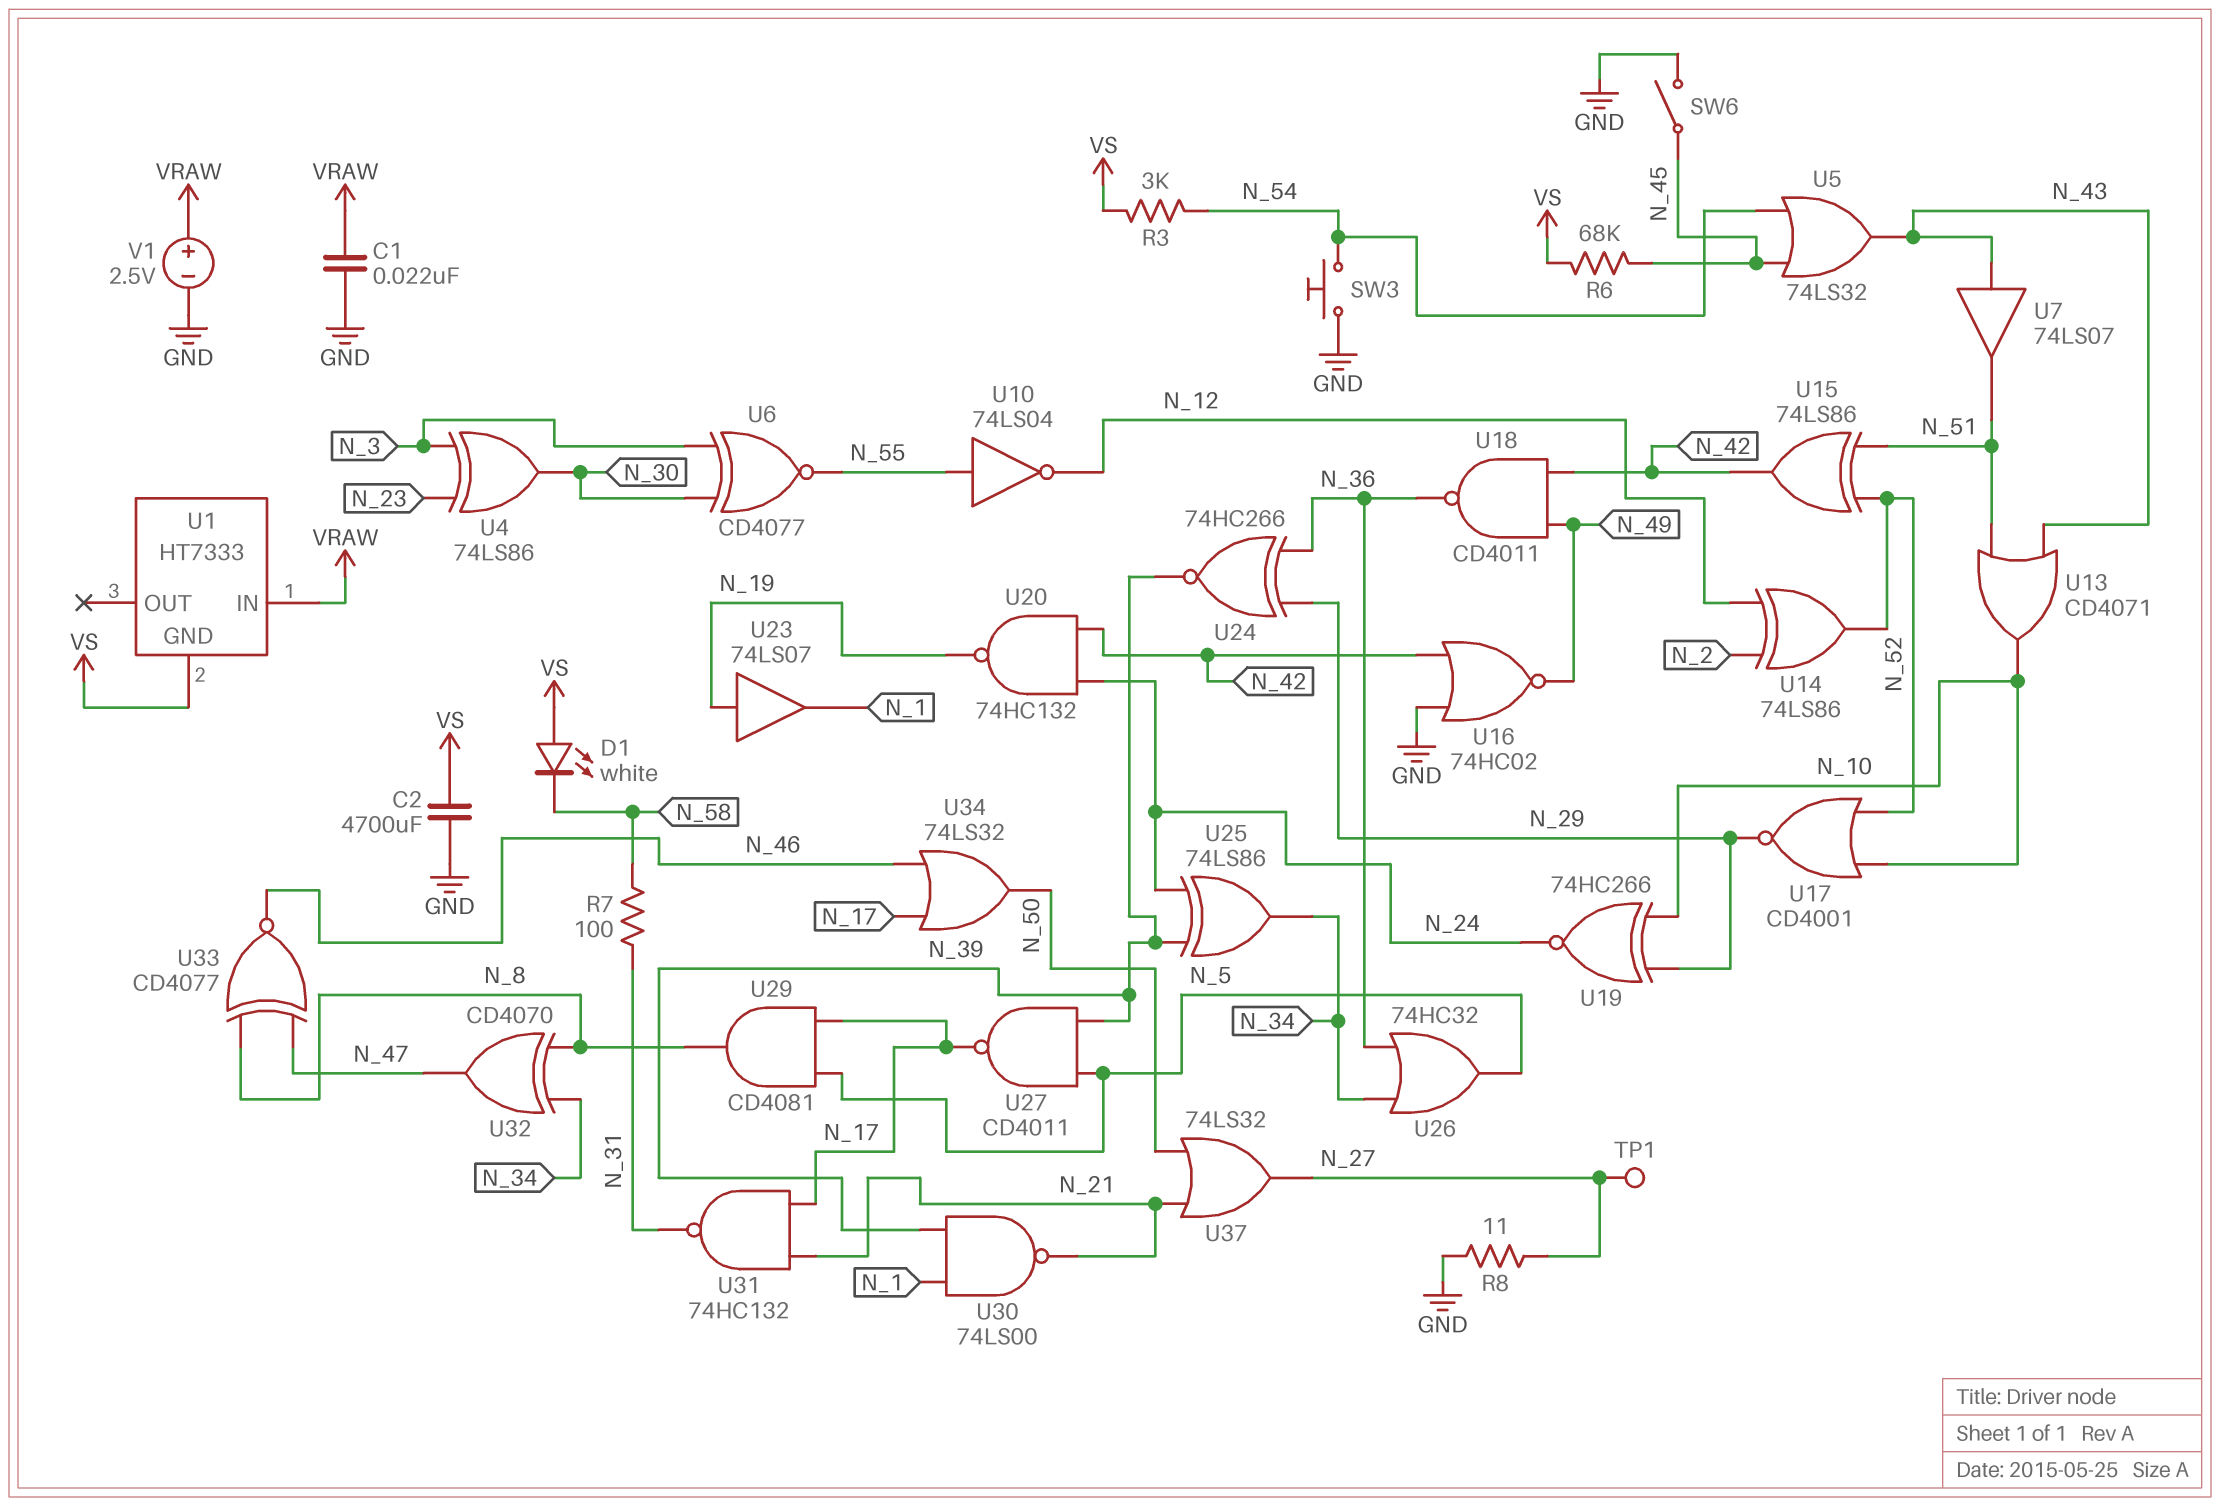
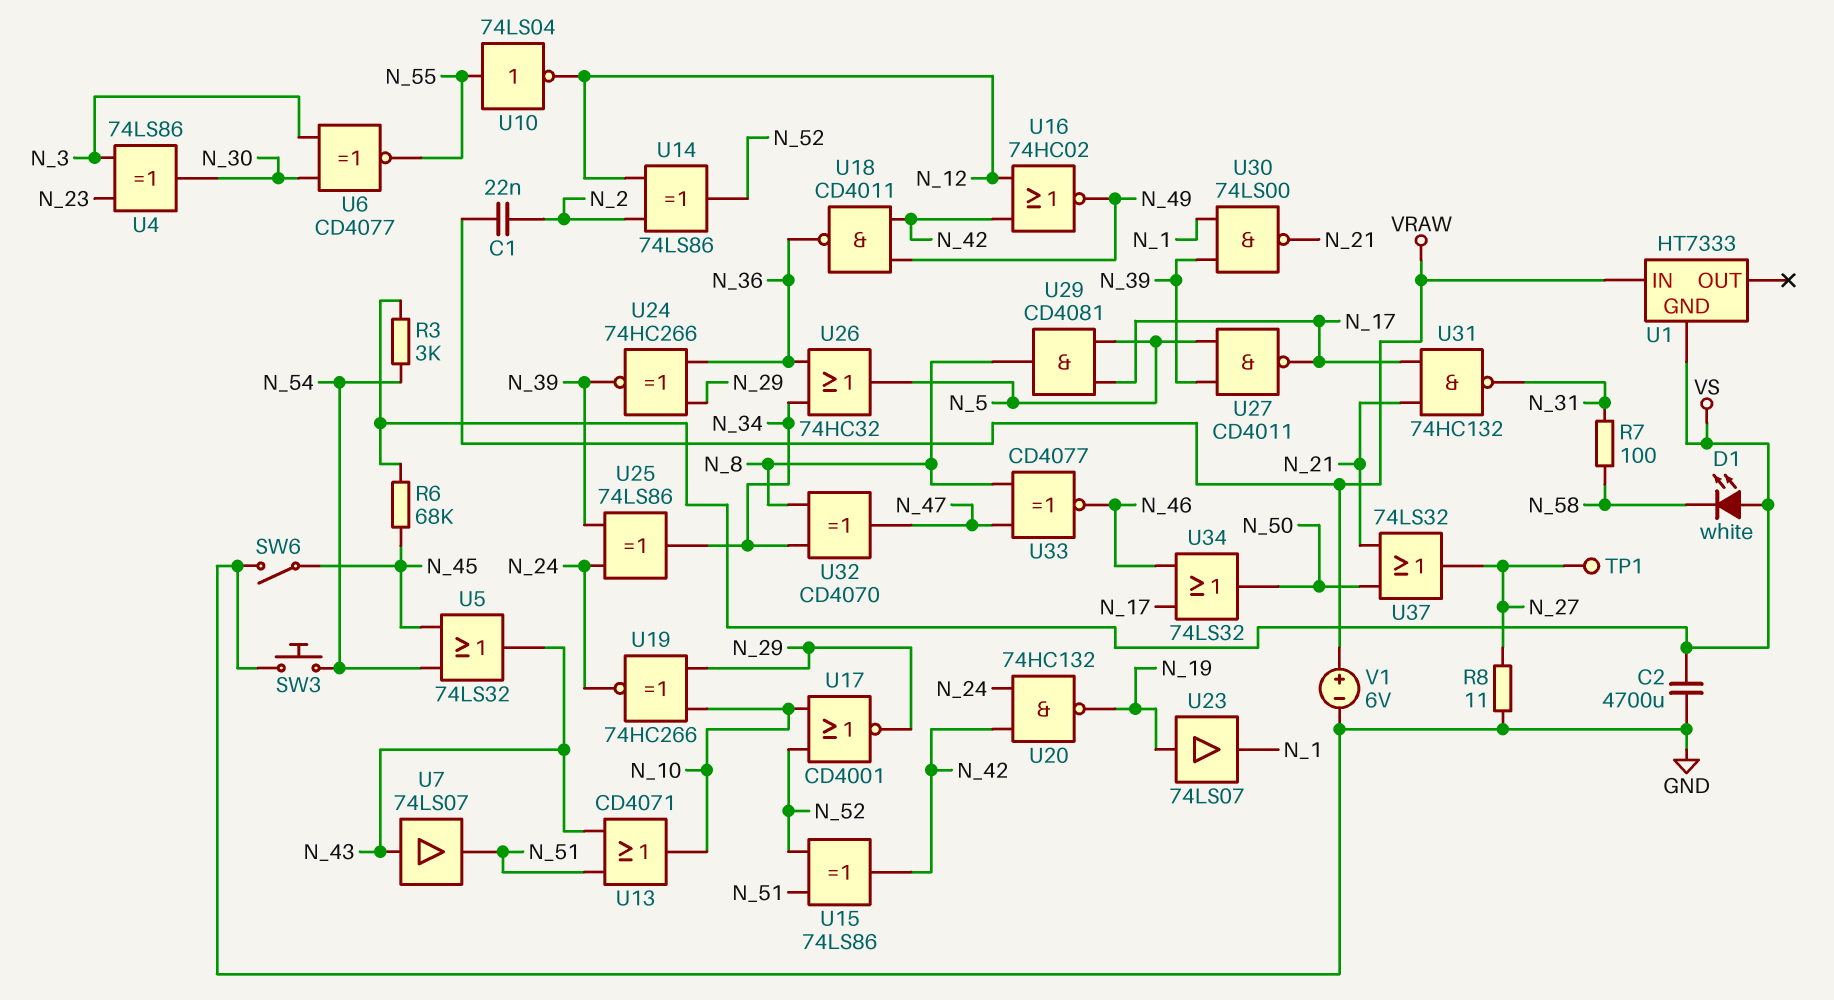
C1: 22nF (GND, VRAW) -> 22nF (N_2, VRAW)
U16: NOR 74HC02 (in GND, in N_42, out N_49) -> NOR 74HC02 (in N_12, in N_42, out N_49)
V1: 2.5V (plus VRAW, minus GND) -> 6V (plus VRAW, minus GND)

